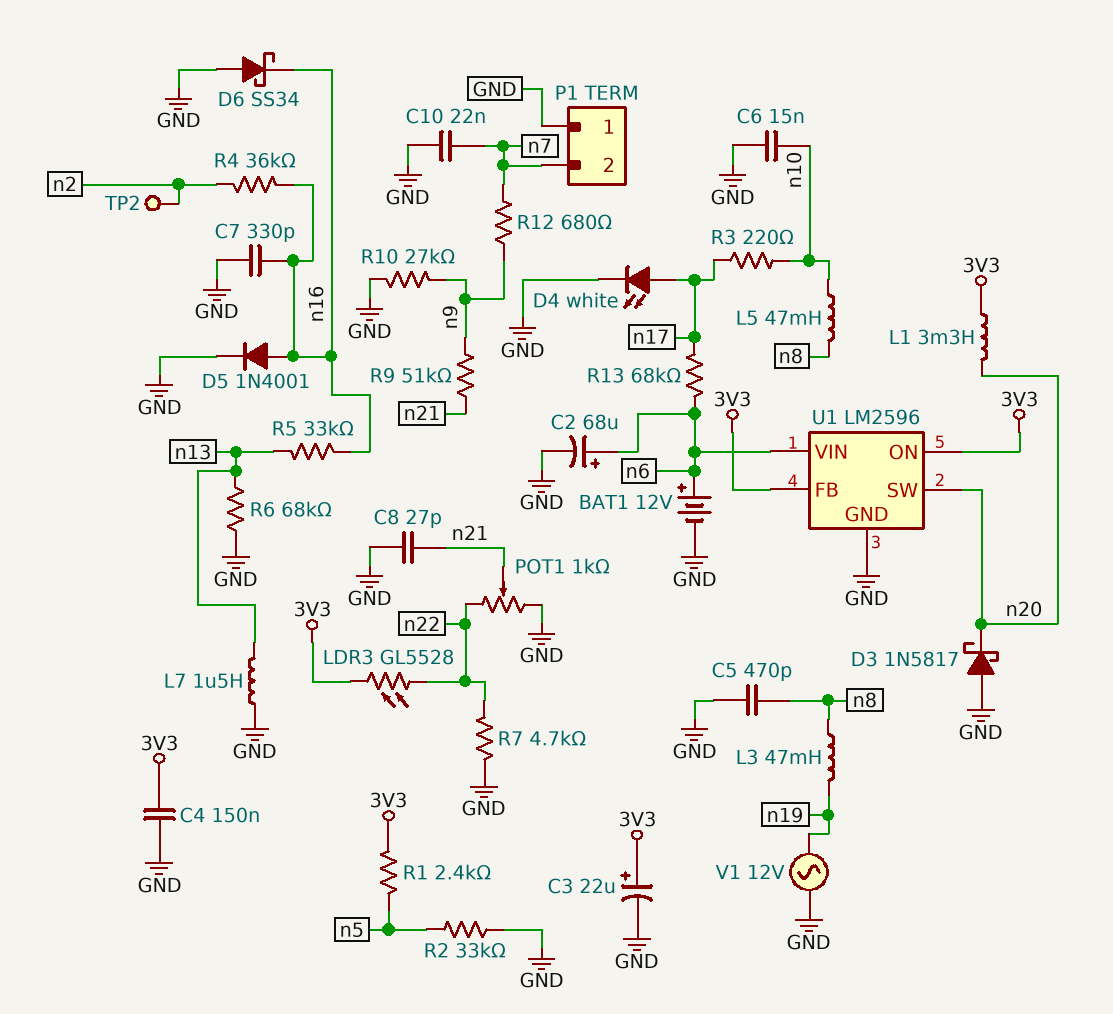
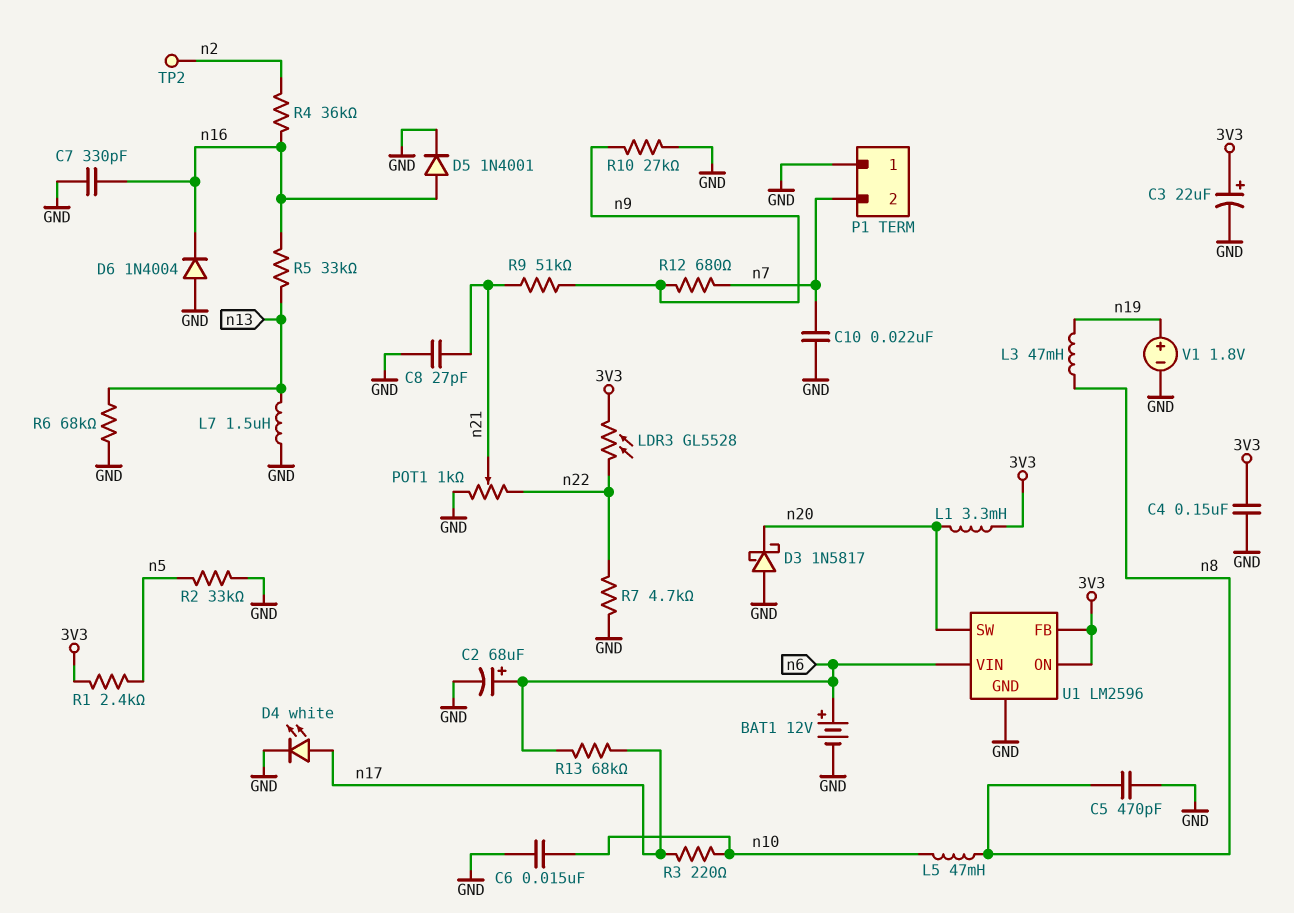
D6: schottky SS34 (A GND, K n16) -> diode 1N4004 (A GND, K n16)
V1: AC 12V (GND, n19) -> 1.8V (plus n19, minus GND)

